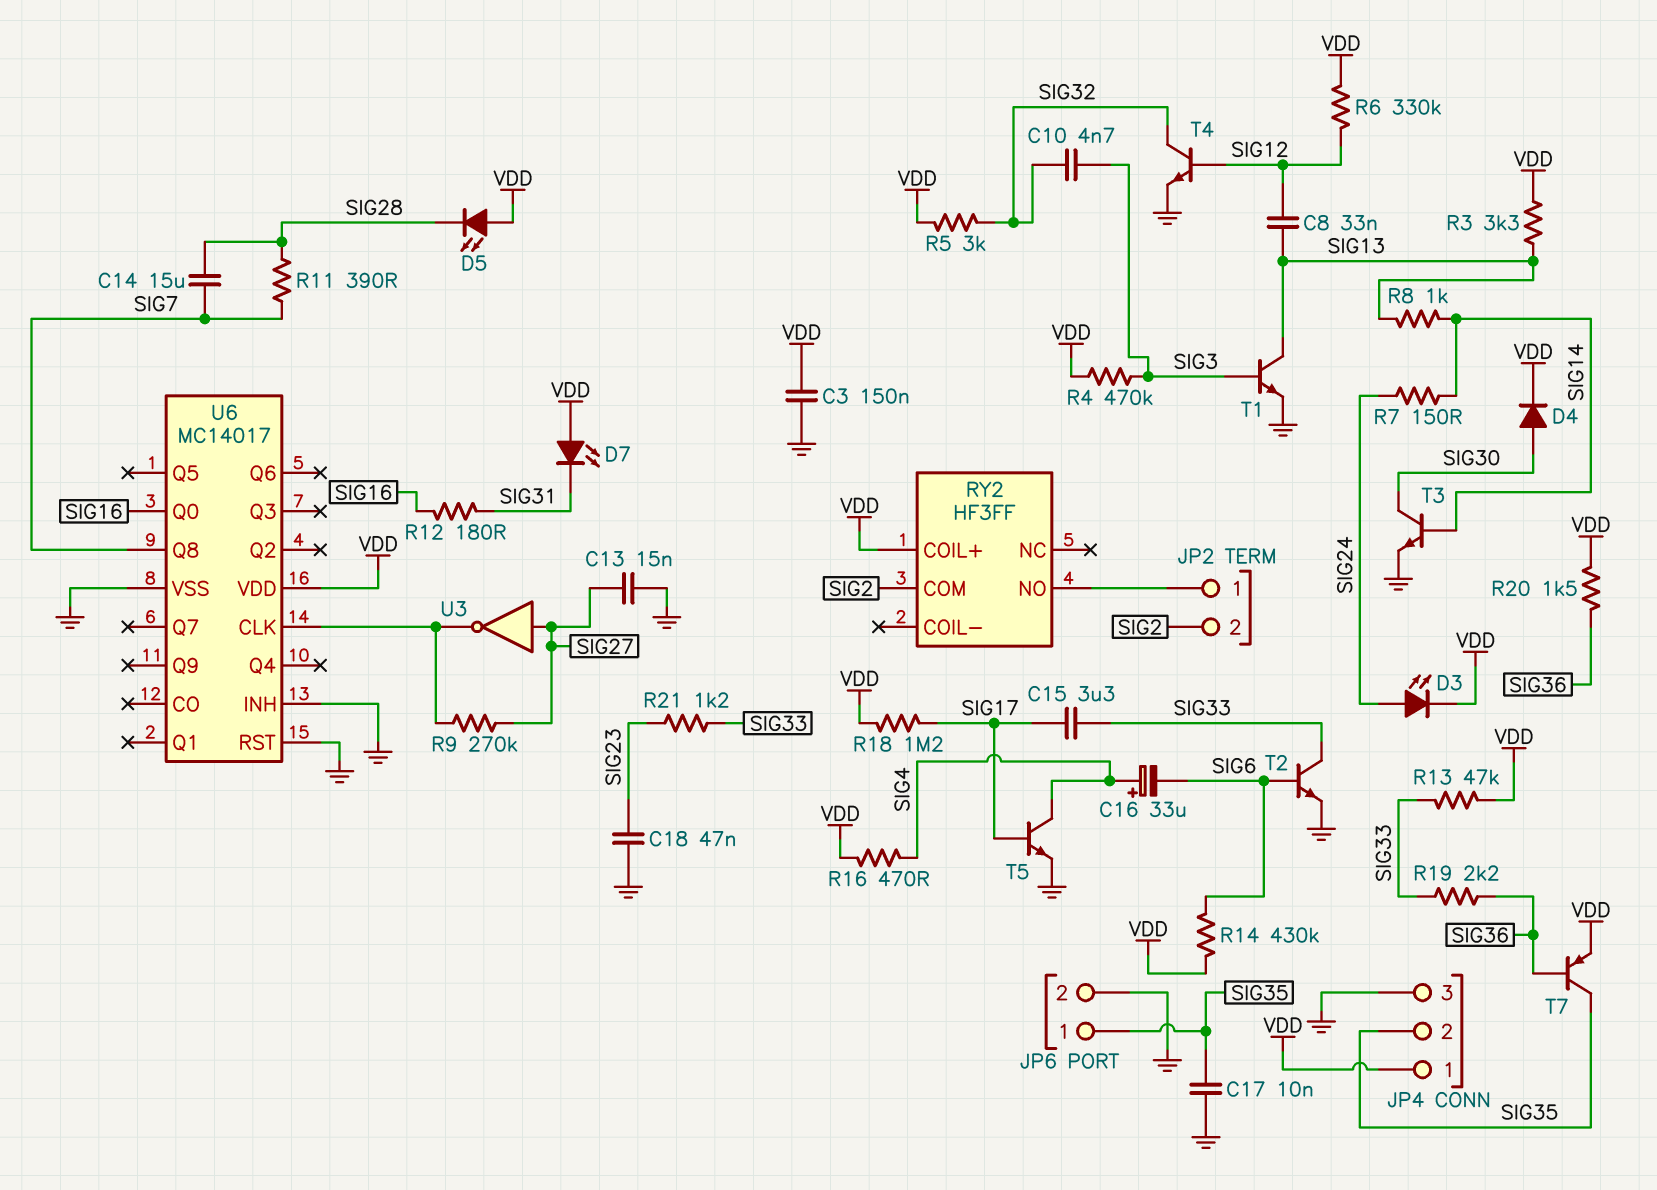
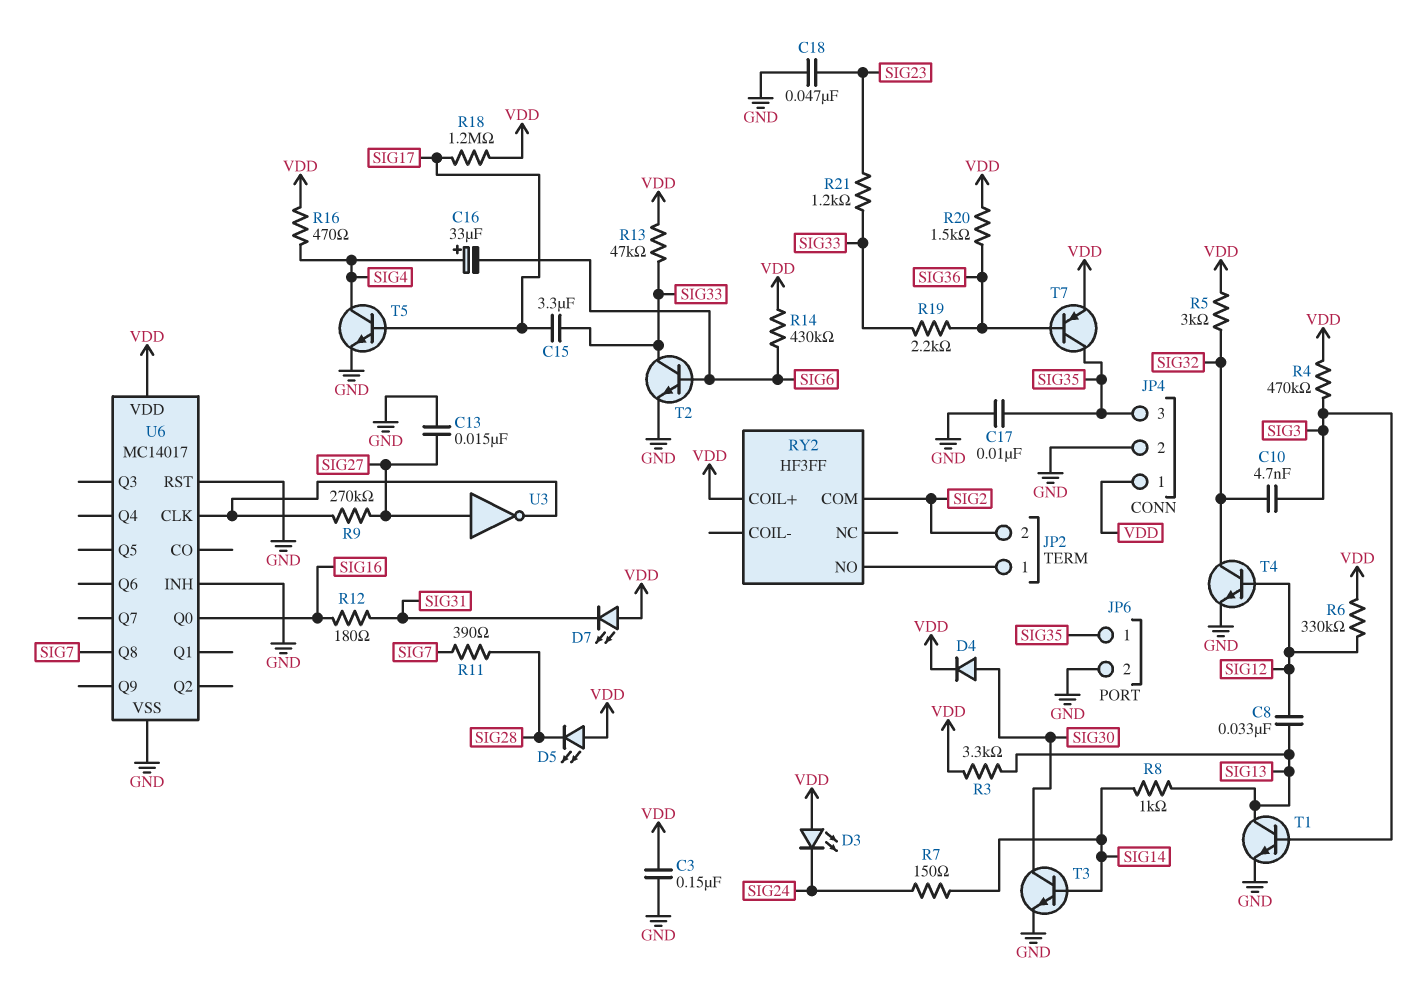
C14: 15uF (SIG7, SIG28) -> none
D3: LED (A SIG24, K VDD) -> LED (A VDD, K SIG24)
JP4 pin 2: SIG35 -> GND
JP4 pin 3: GND -> SIG35

